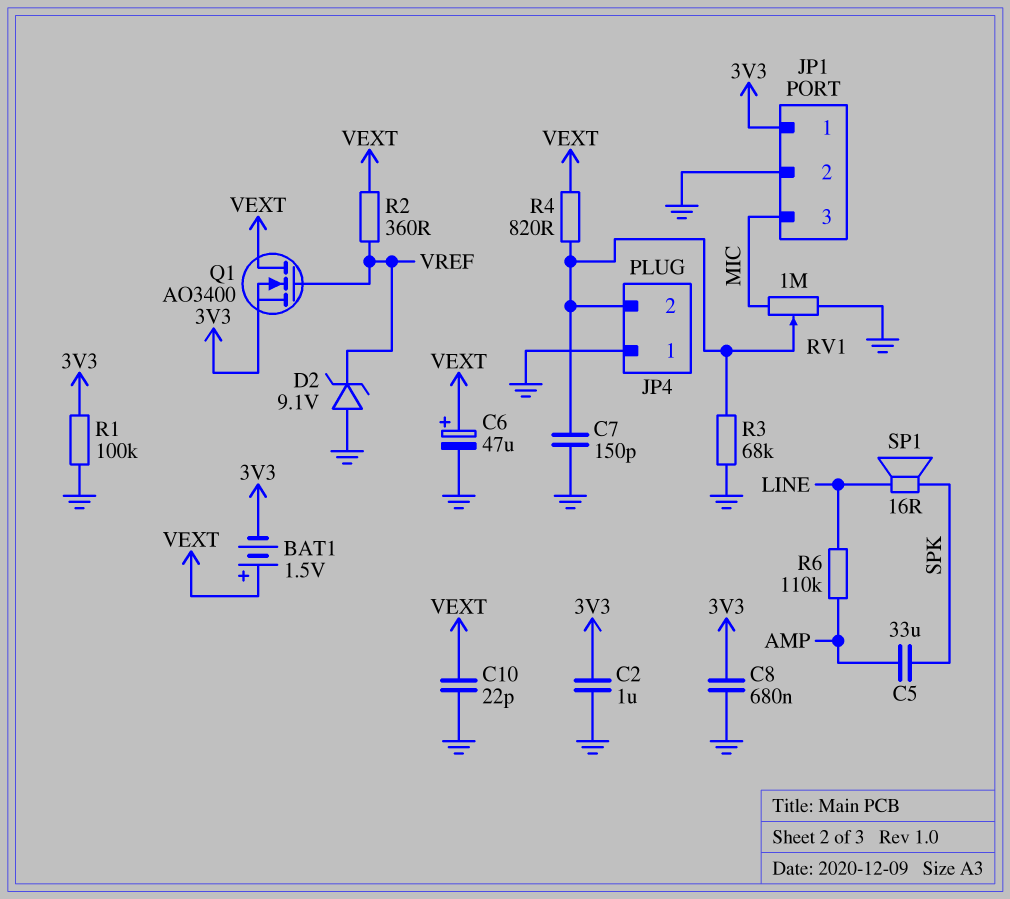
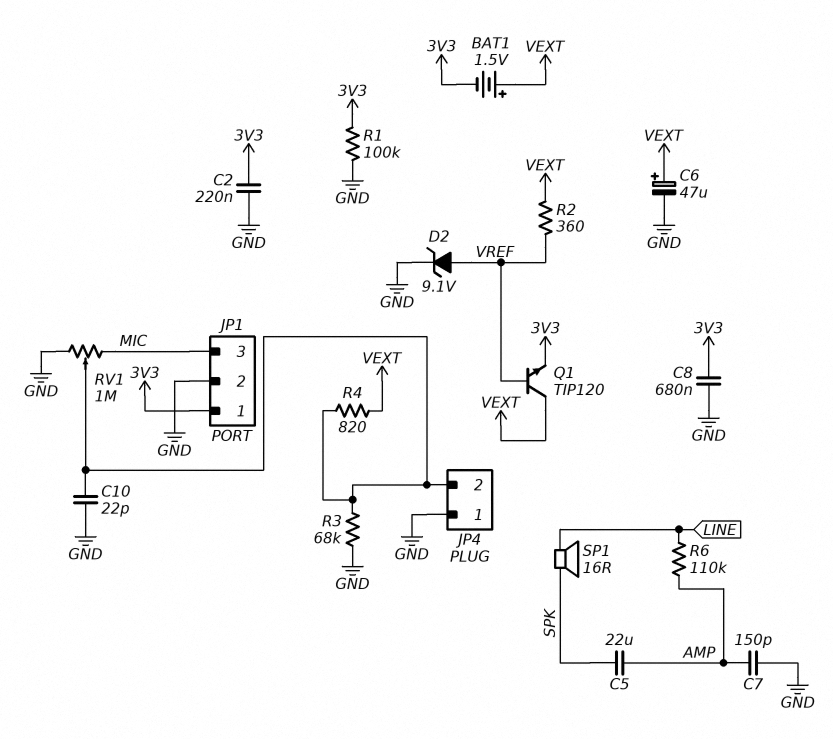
C2: 1uF (3V3, GND) -> 220nF (3V3, GND)
C5: 33uF (AMP, SPK) -> 22uF (AMP, SPK)
C7: 150pF (GND, JP4/2) -> 150pF (AMP, GND)
C10: 22pF (GND, VEXT) -> 22pF (GND, JP4/2)
D2: zener 9.1V (A GND, K VREF) -> zener 9.1V (A VREF, K GND)
Q1: NMOS AO3400 (G VREF, D VEXT, S 3V3) -> NPN TIP120 (B VREF, C VEXT, E 3V3)

